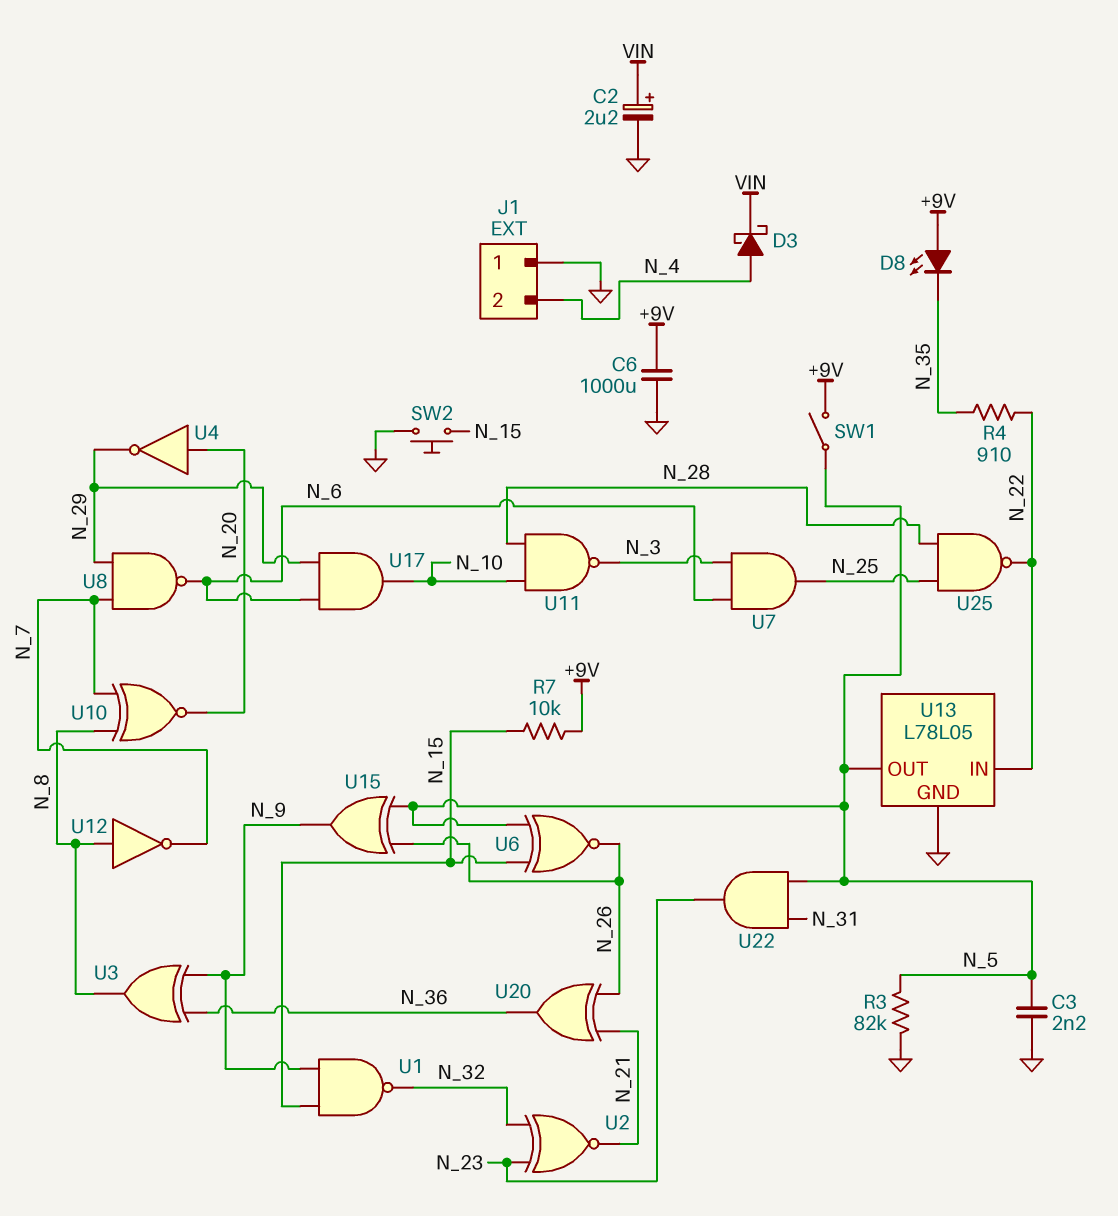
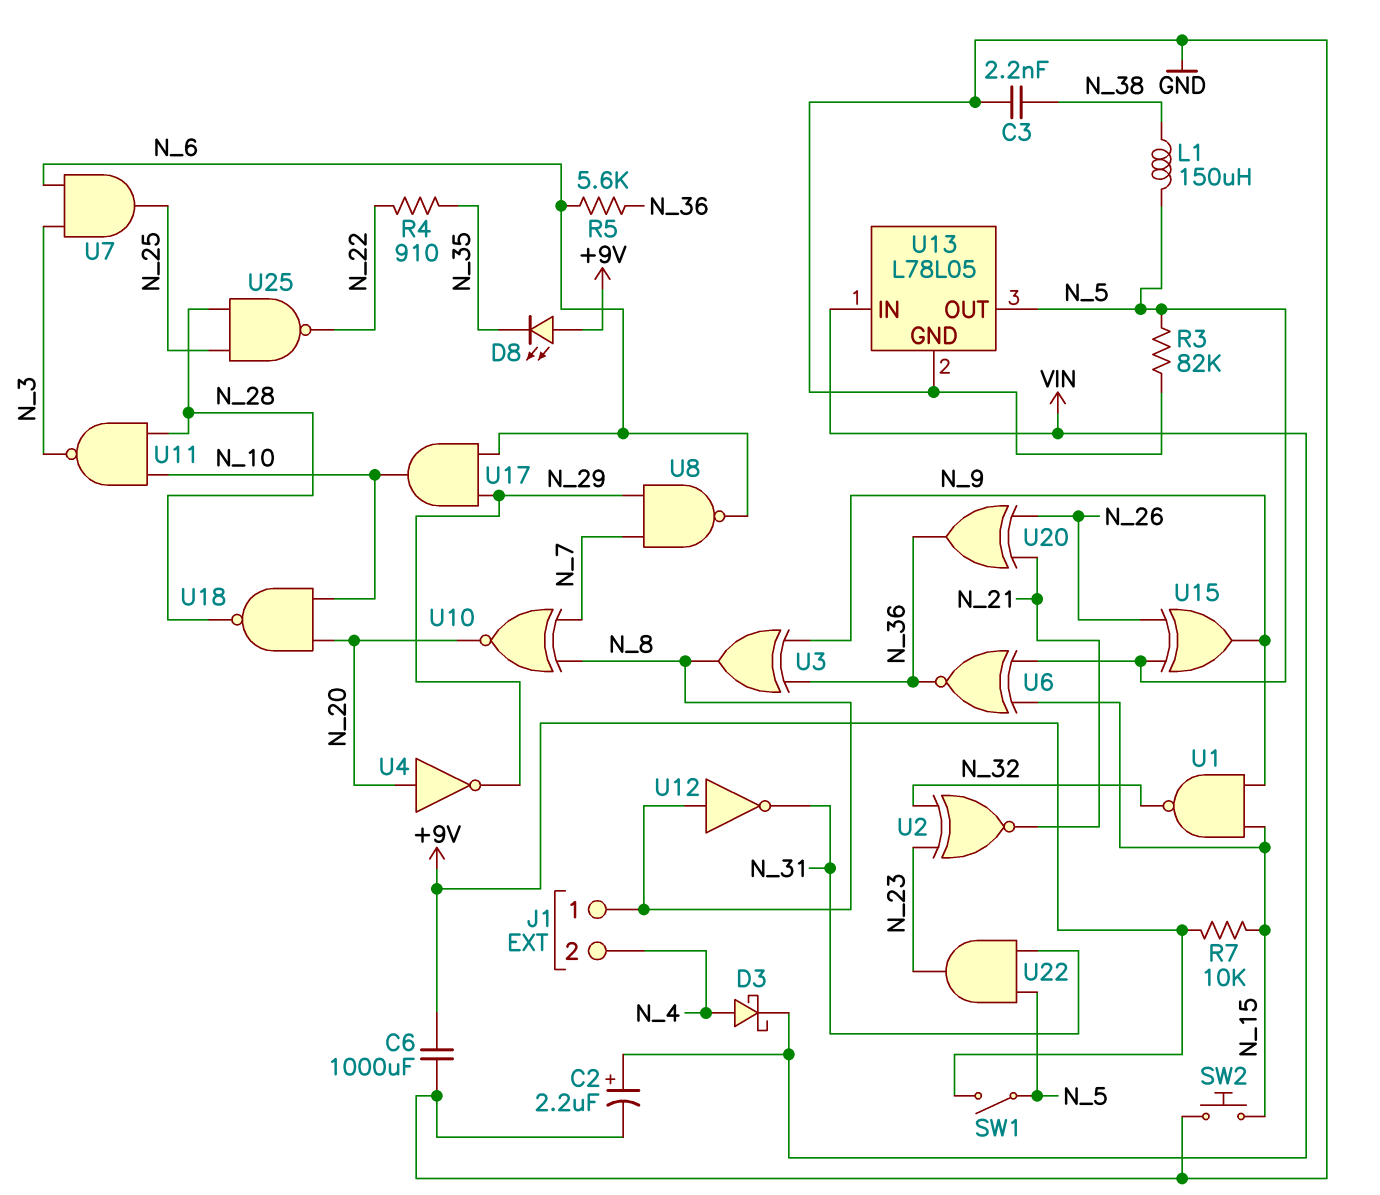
C3: 2.2nF (GND, N_5) -> 2.2nF (GND, N_38)
J1 pin 1: GND -> N_8
L1: none -> 150uH (N_5, N_38)
R5: none -> 5.6k (N_6, N_36)
U6: XNOR (in N_5, in N_15, out N_26) -> XNOR (in N_5, in N_15, out N_36)
U12: NOT (in N_8, out N_7) -> NOT (in N_8, out N_31)
U13 pin IN: N_22 -> VIN
U18: none -> NAND (in N_10, in N_20, out N_28)

